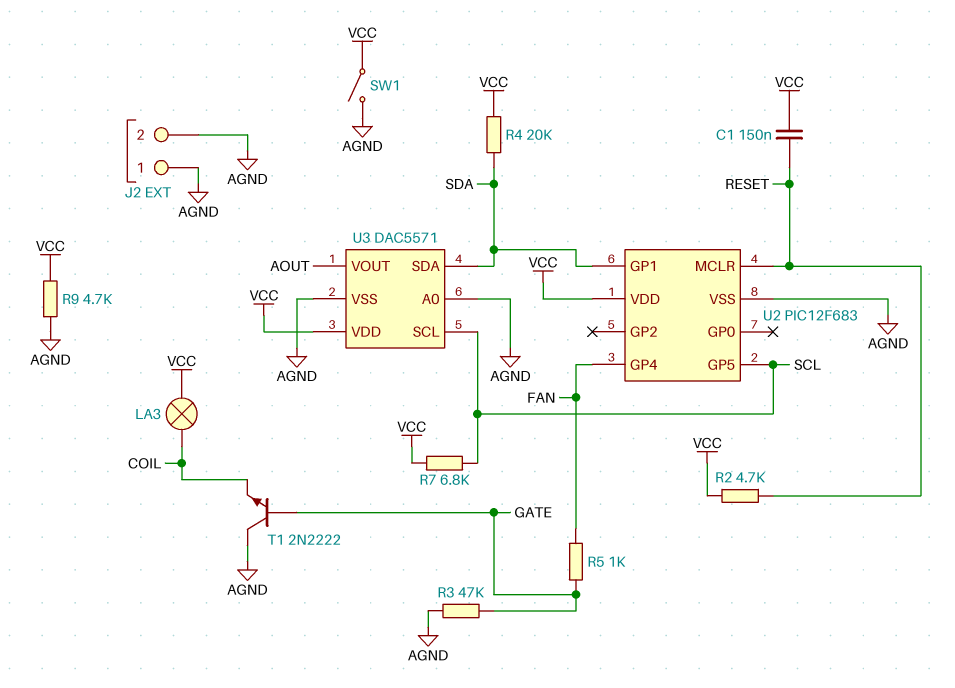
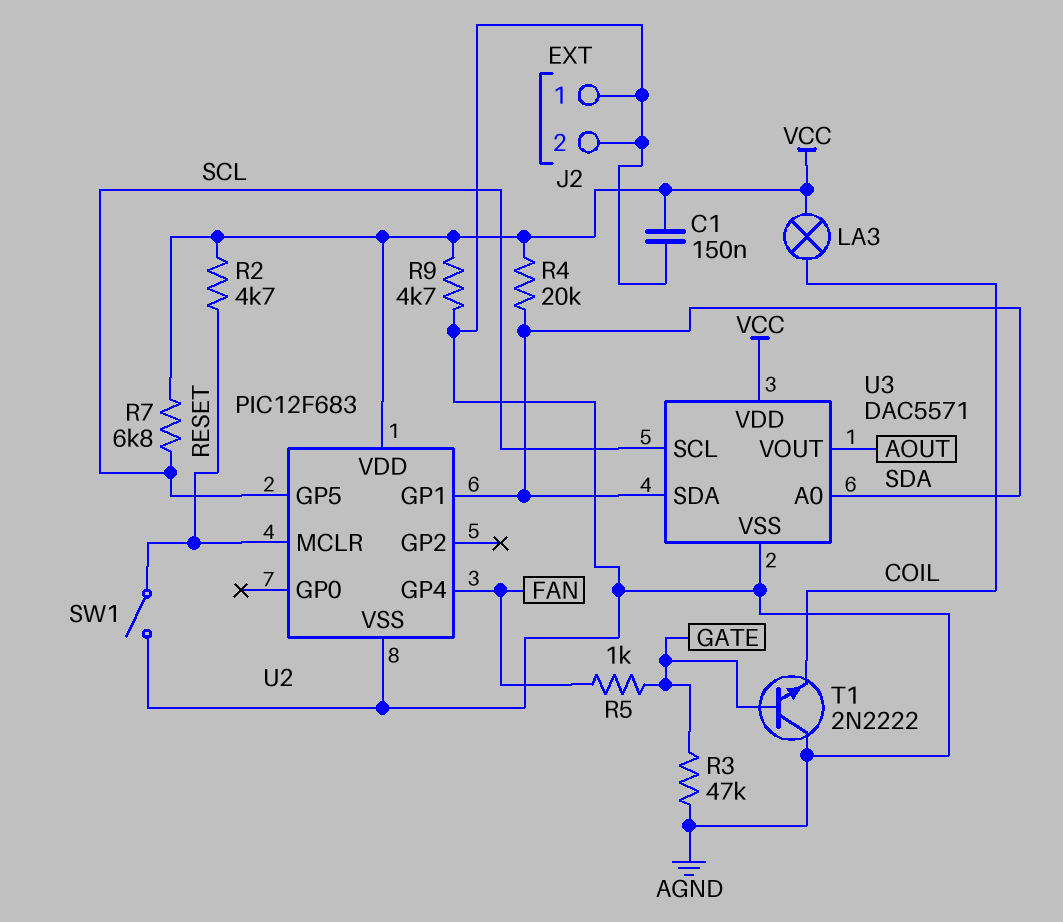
C1: 150nF (RESET, VCC) -> 150nF (AGND, VCC)
SW1: switch (AGND, VCC) -> switch (AGND, RESET)
U3 pin A0: AGND -> SDA

